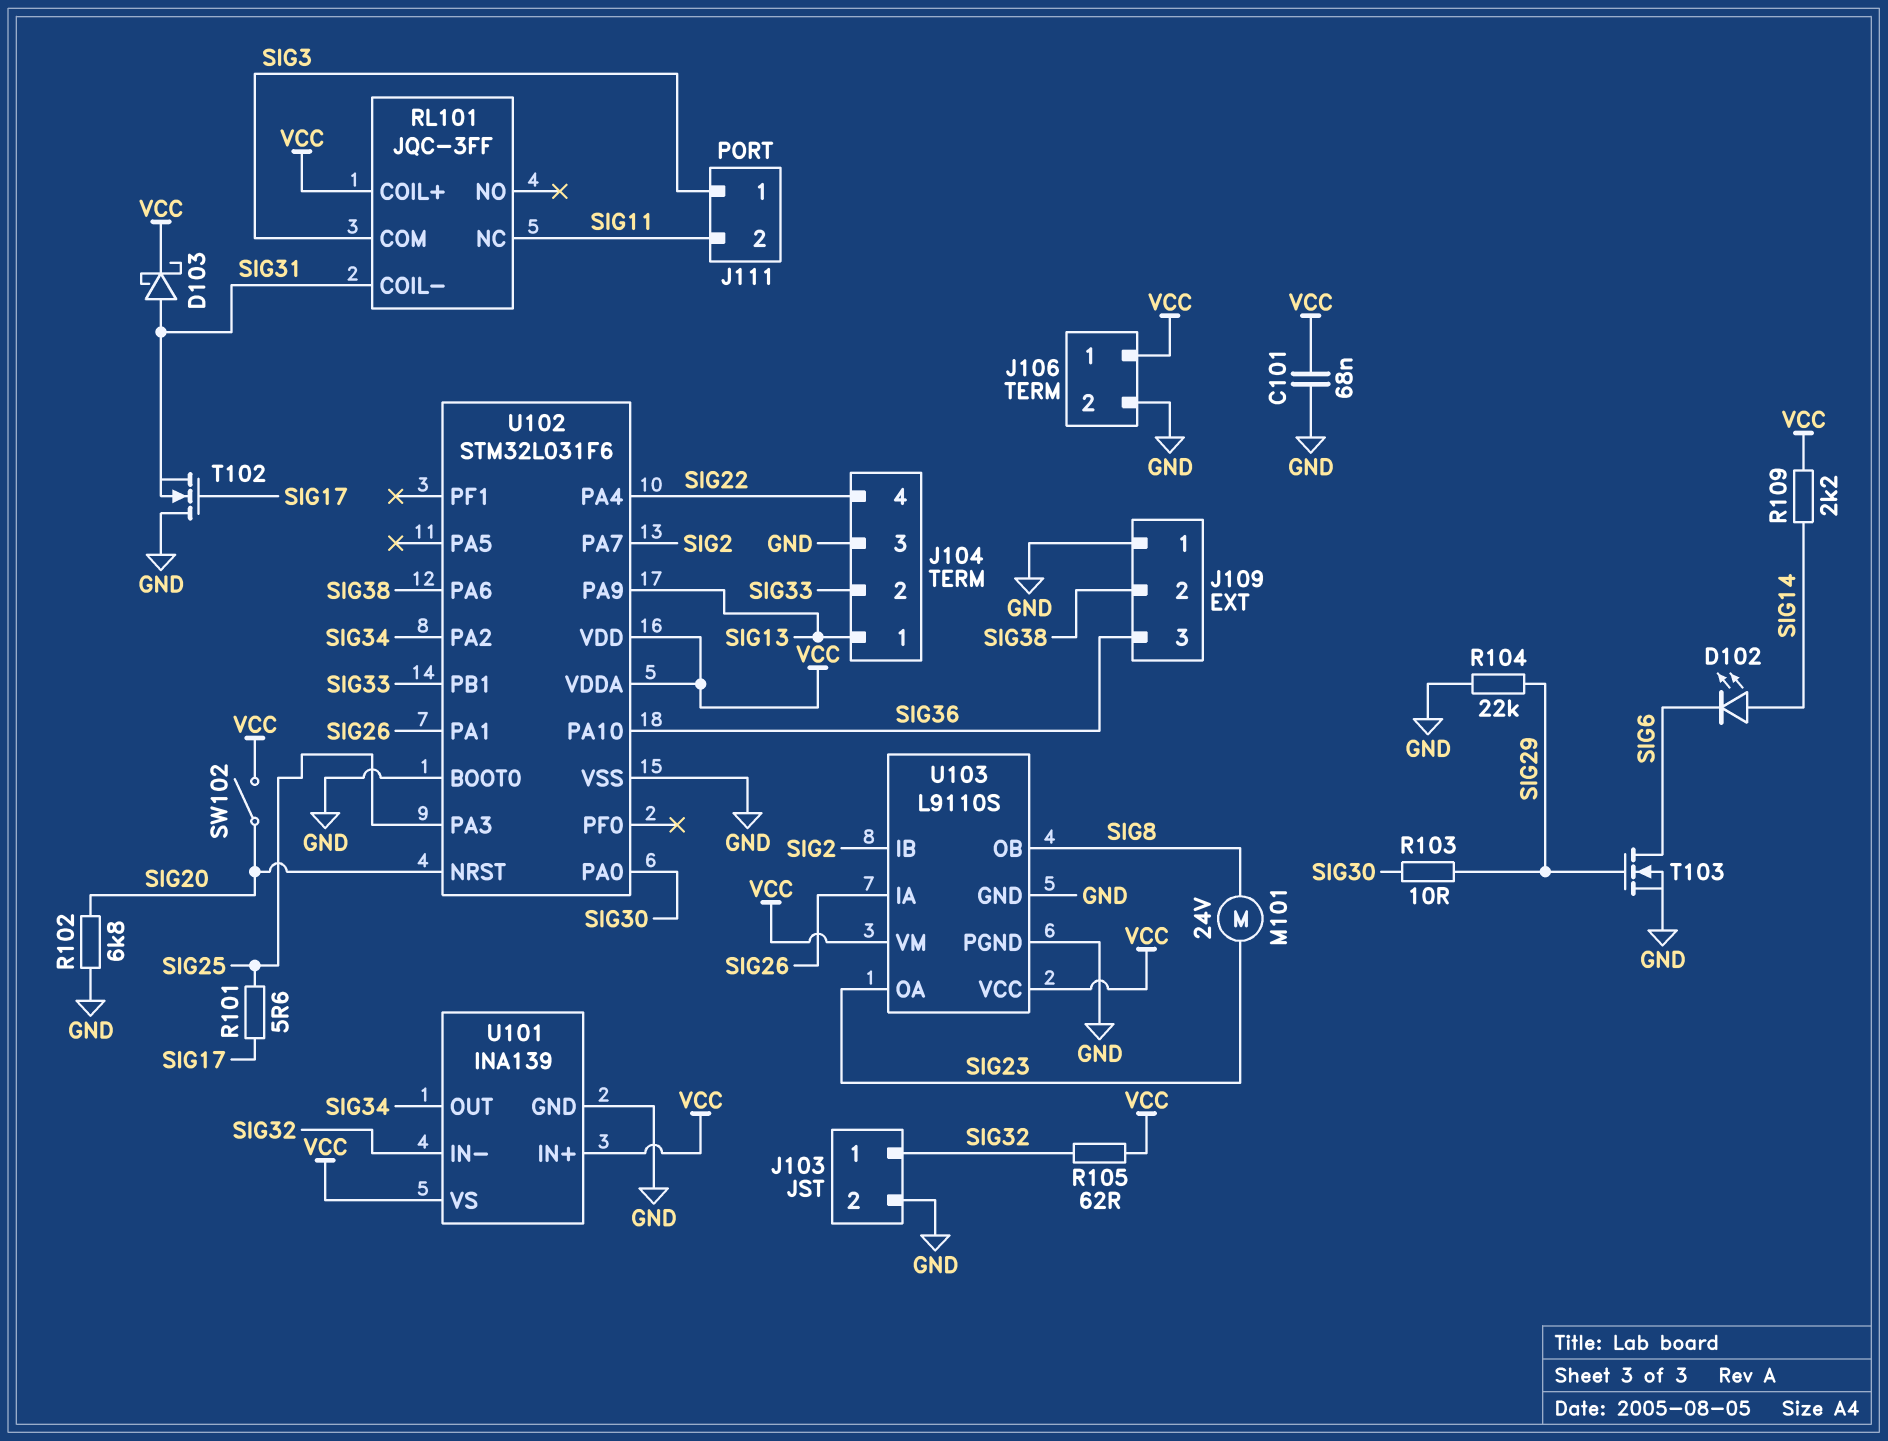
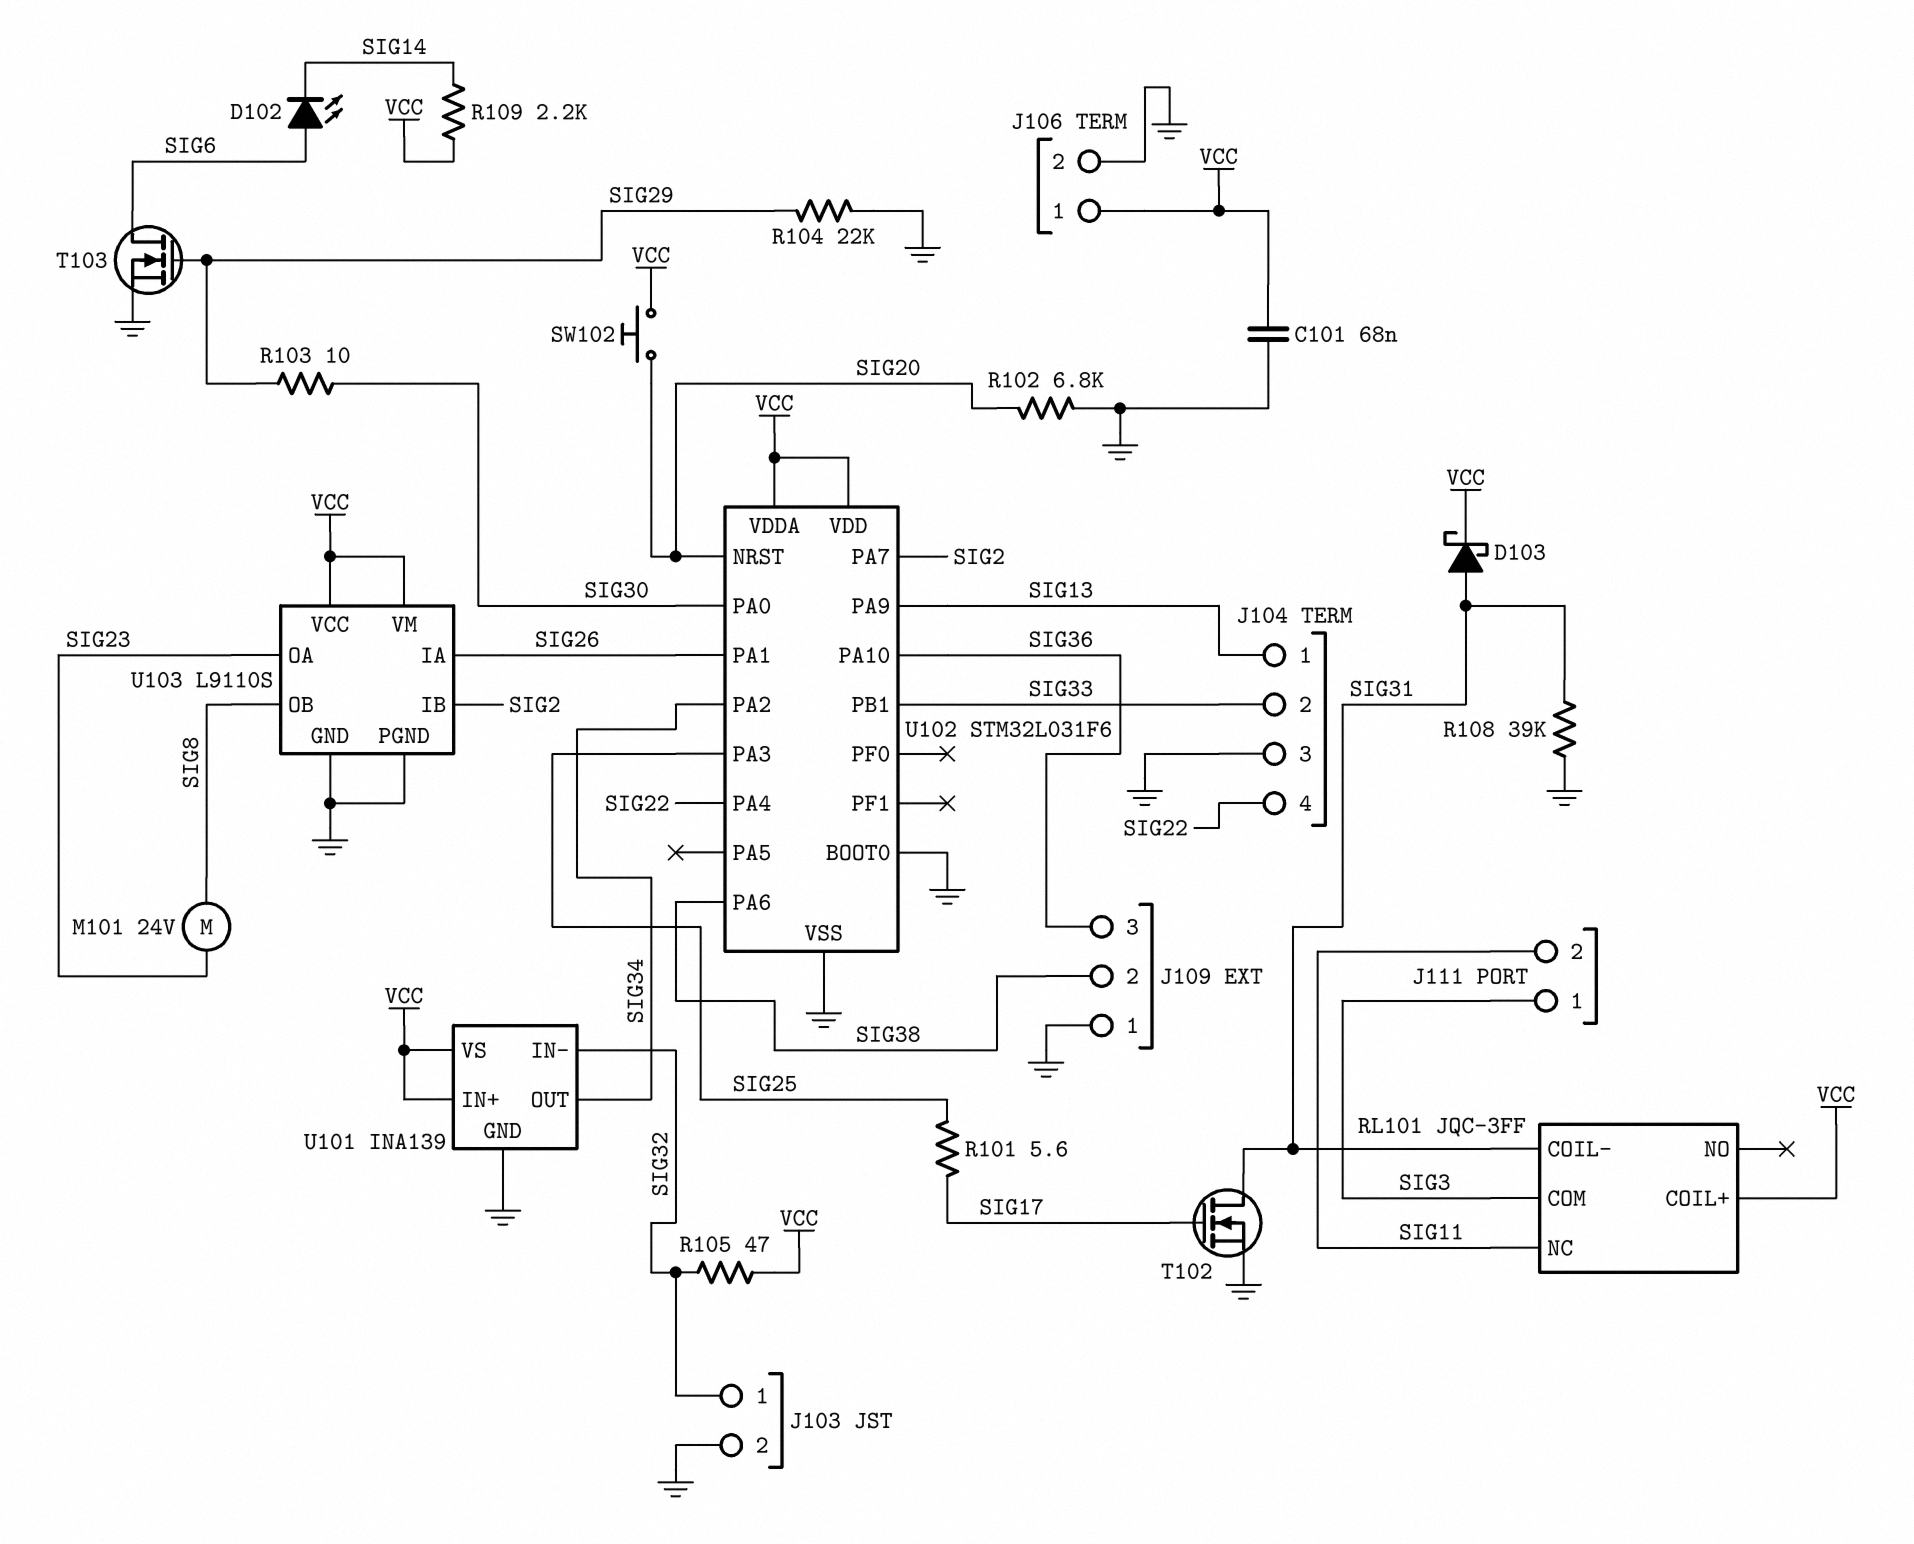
D102: LED (A SIG14, K SIG6) -> LED (A SIG6, K SIG14)
R105: 62 (SIG32, VCC) -> 47 (SIG32, VCC)
R108: none -> 39k (GND, SIG31)
SW102: switch (SIG20, VCC) -> button (SIG20, VCC)
T102: NMOS (G SIG17, D GND, S SIG31) -> NMOS (G SIG17, D SIG31, S GND)

